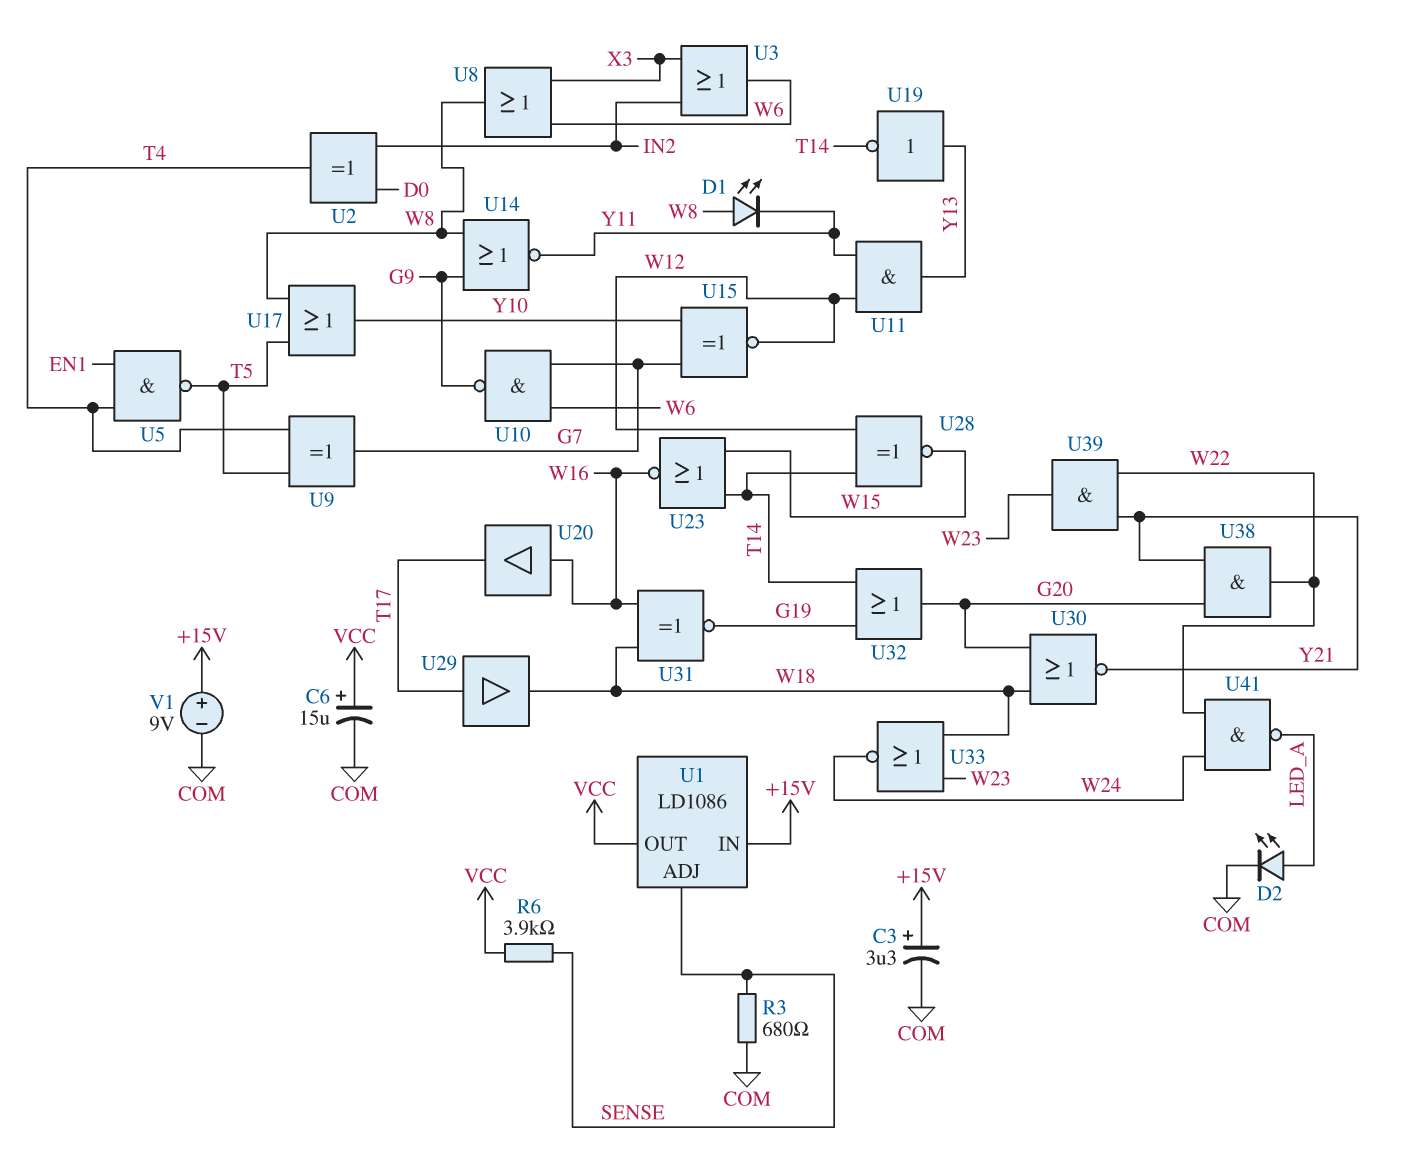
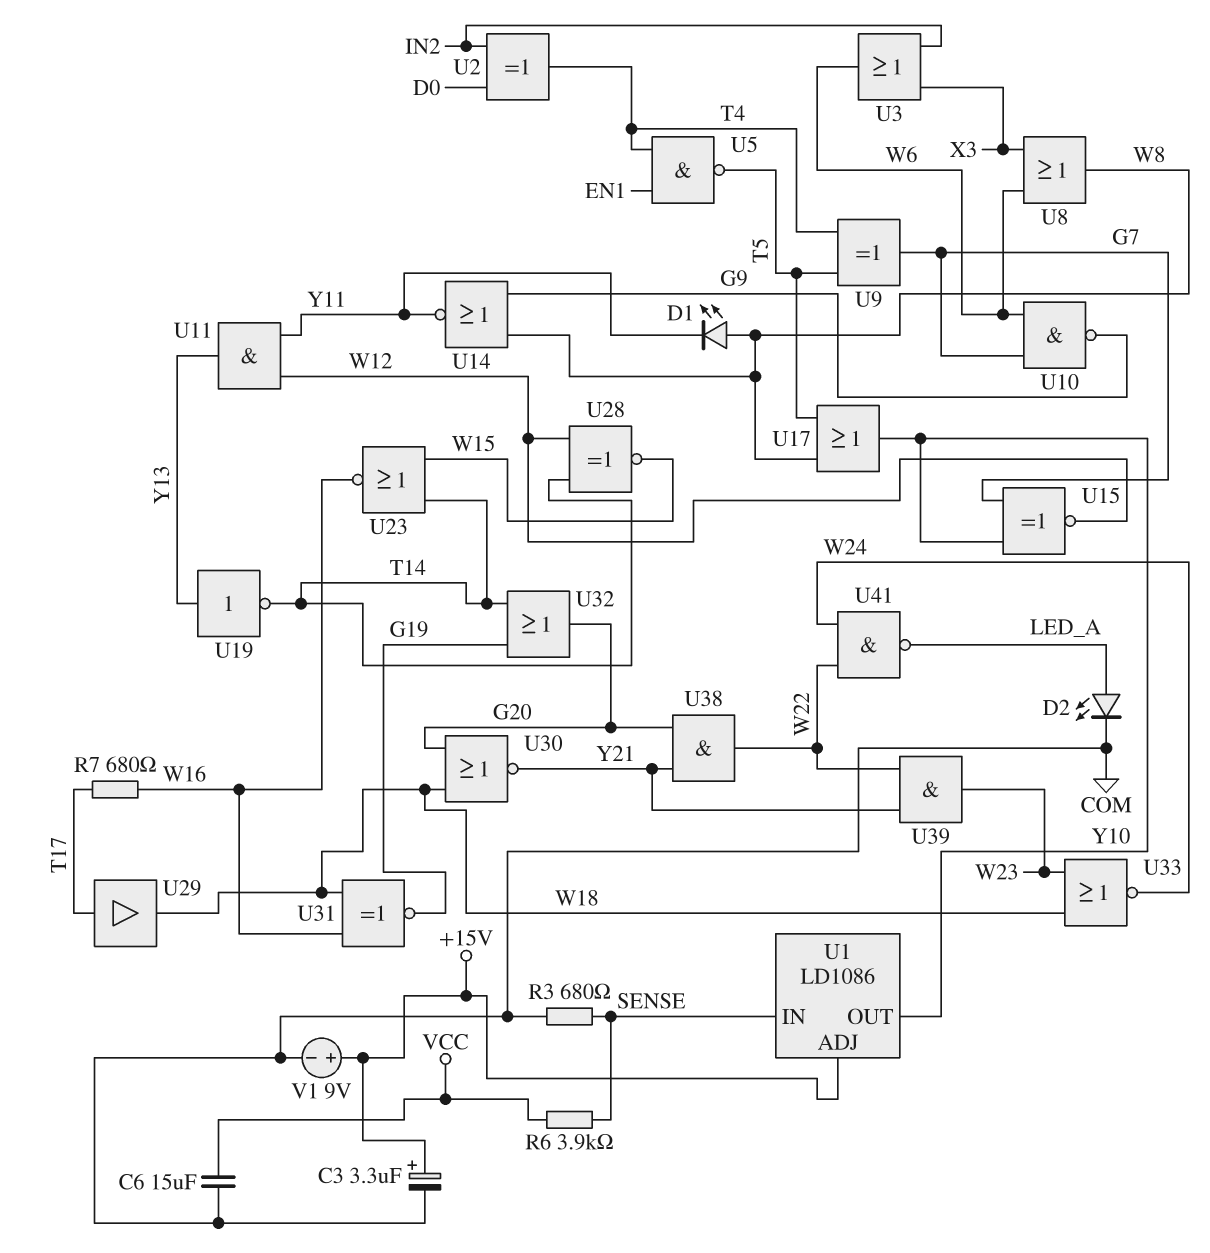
C6: 15uF (plus VCC, minus COM) -> 15uF (COM, VCC)
R7: none -> 680 (T17, W16)
U1 pin ADJ: SENSE -> +15V
U1 pin IN: +15V -> SENSE
U1 pin OUT: VCC -> Y10
U20: buffer (in W16, out T17) -> none

